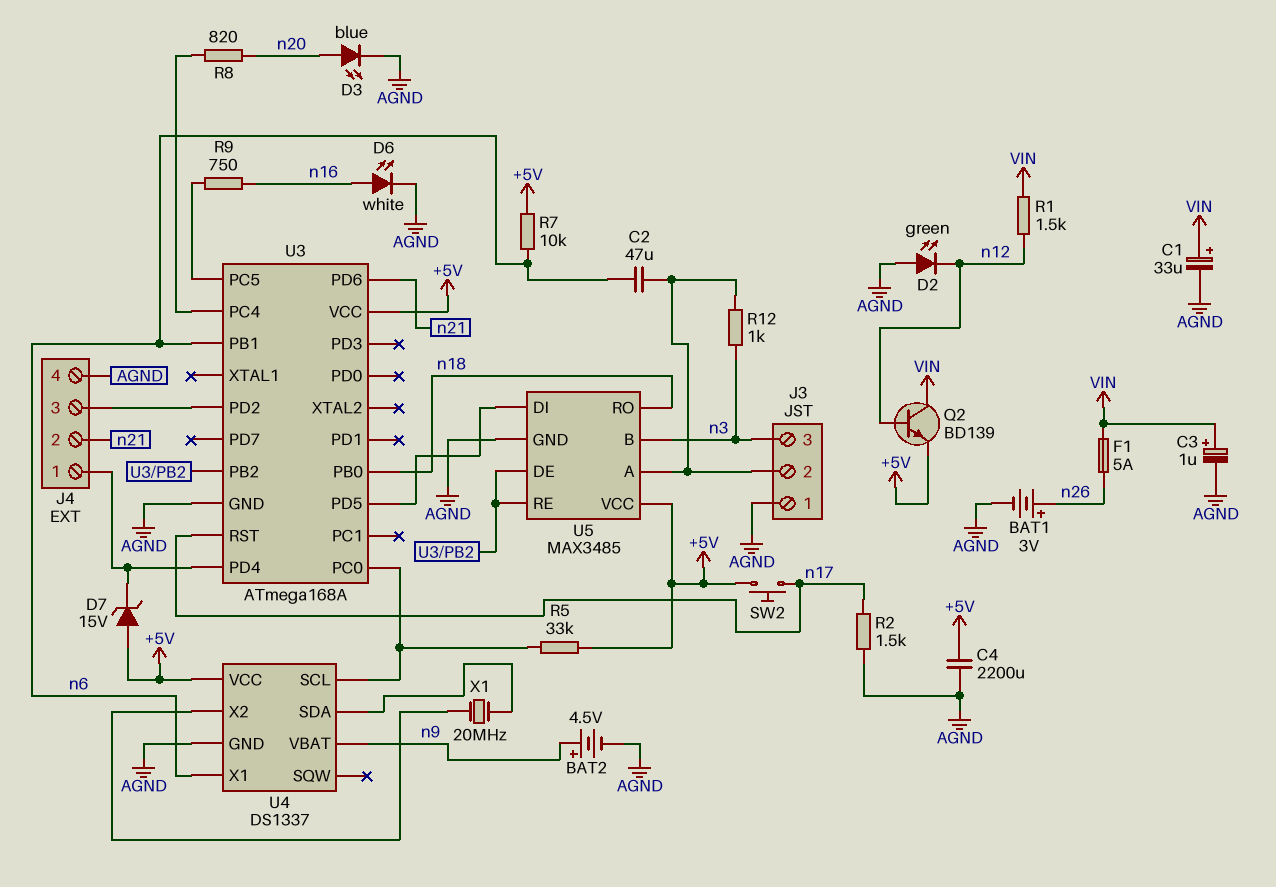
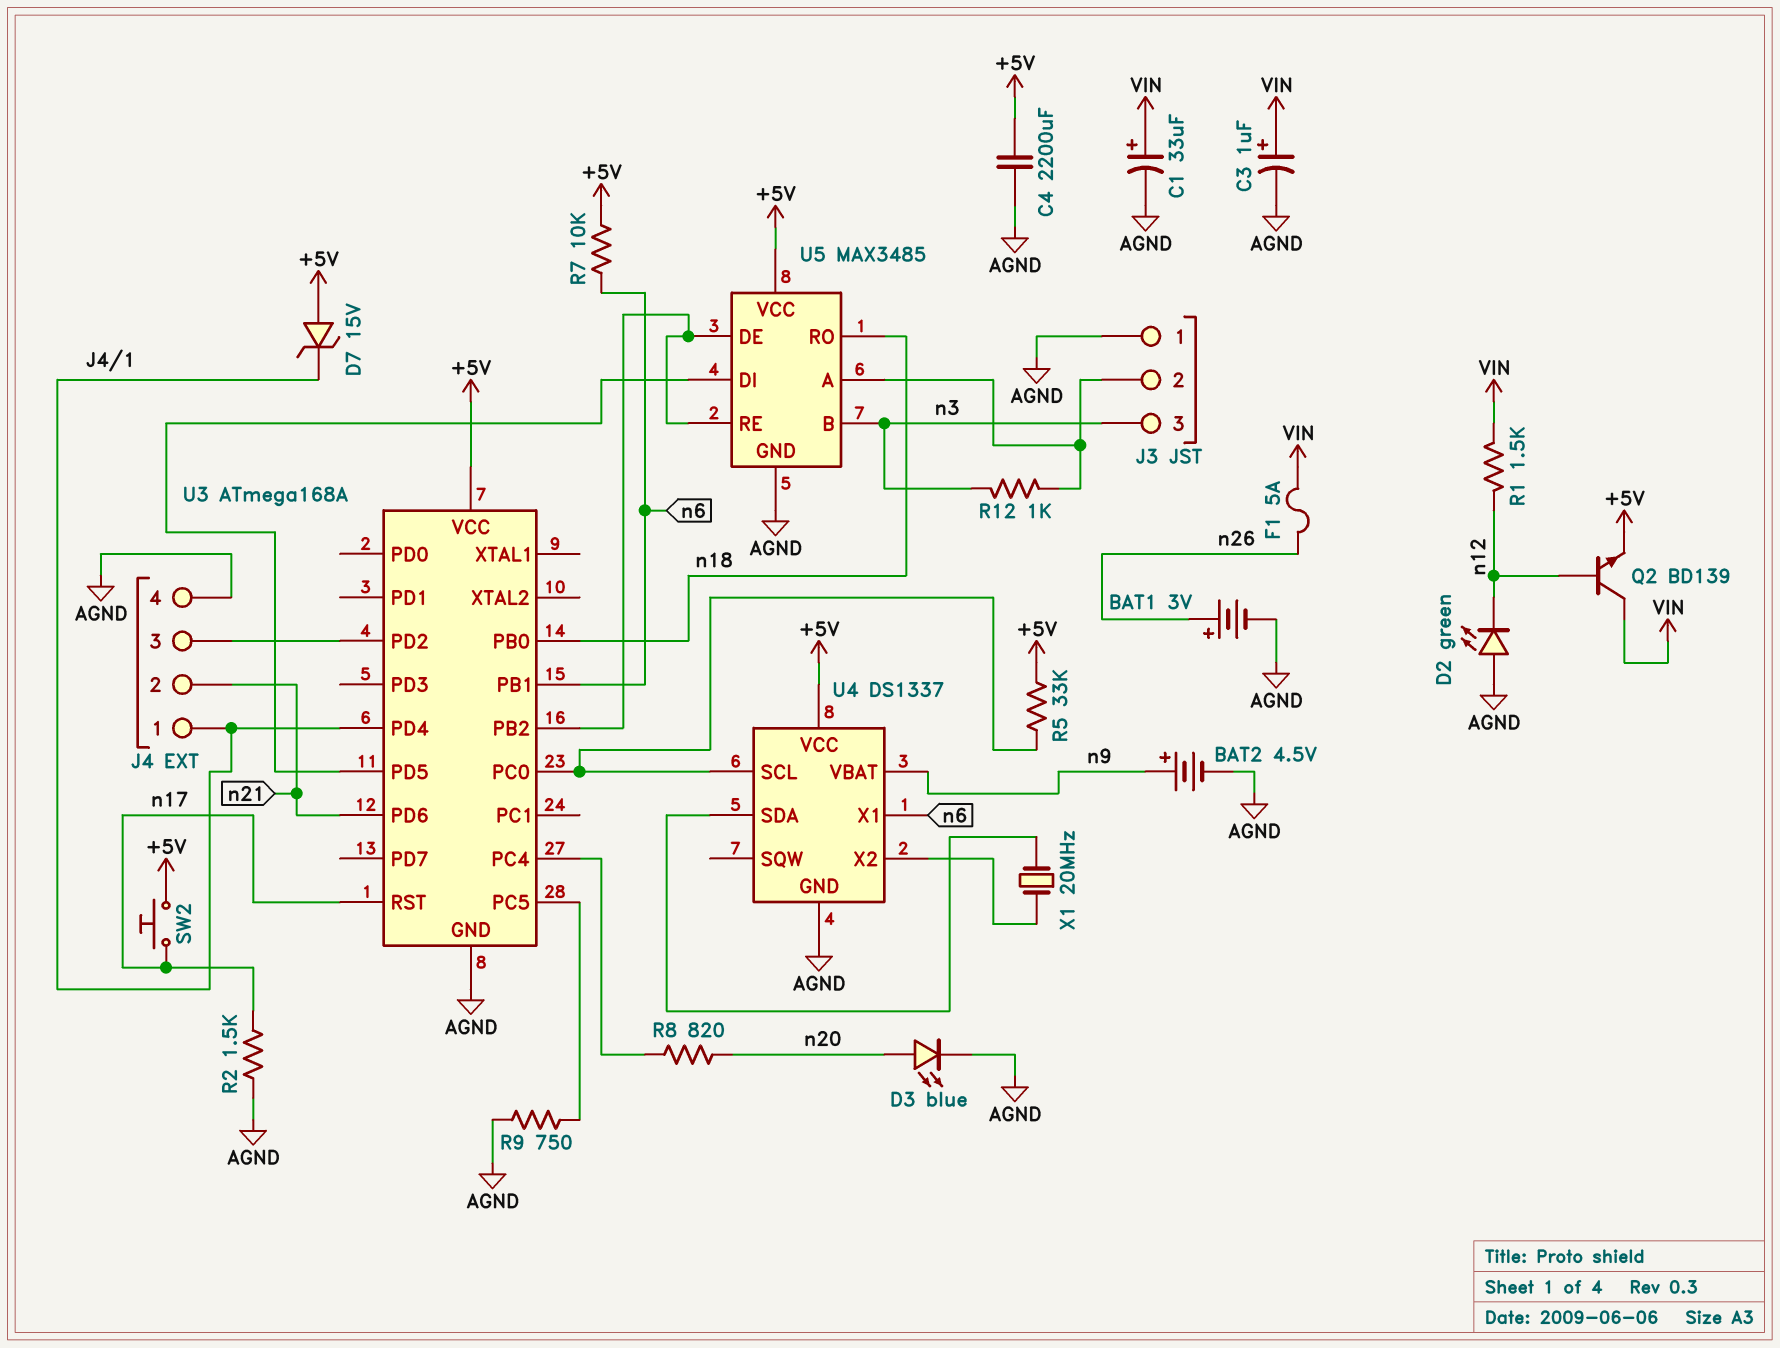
C2: 47uF (J3/2, n6) -> none
D6: LED white (A n16, K AGND) -> none
R9: 750 (U3/PC5, n16) -> 750 (AGND, U3/PC5)

